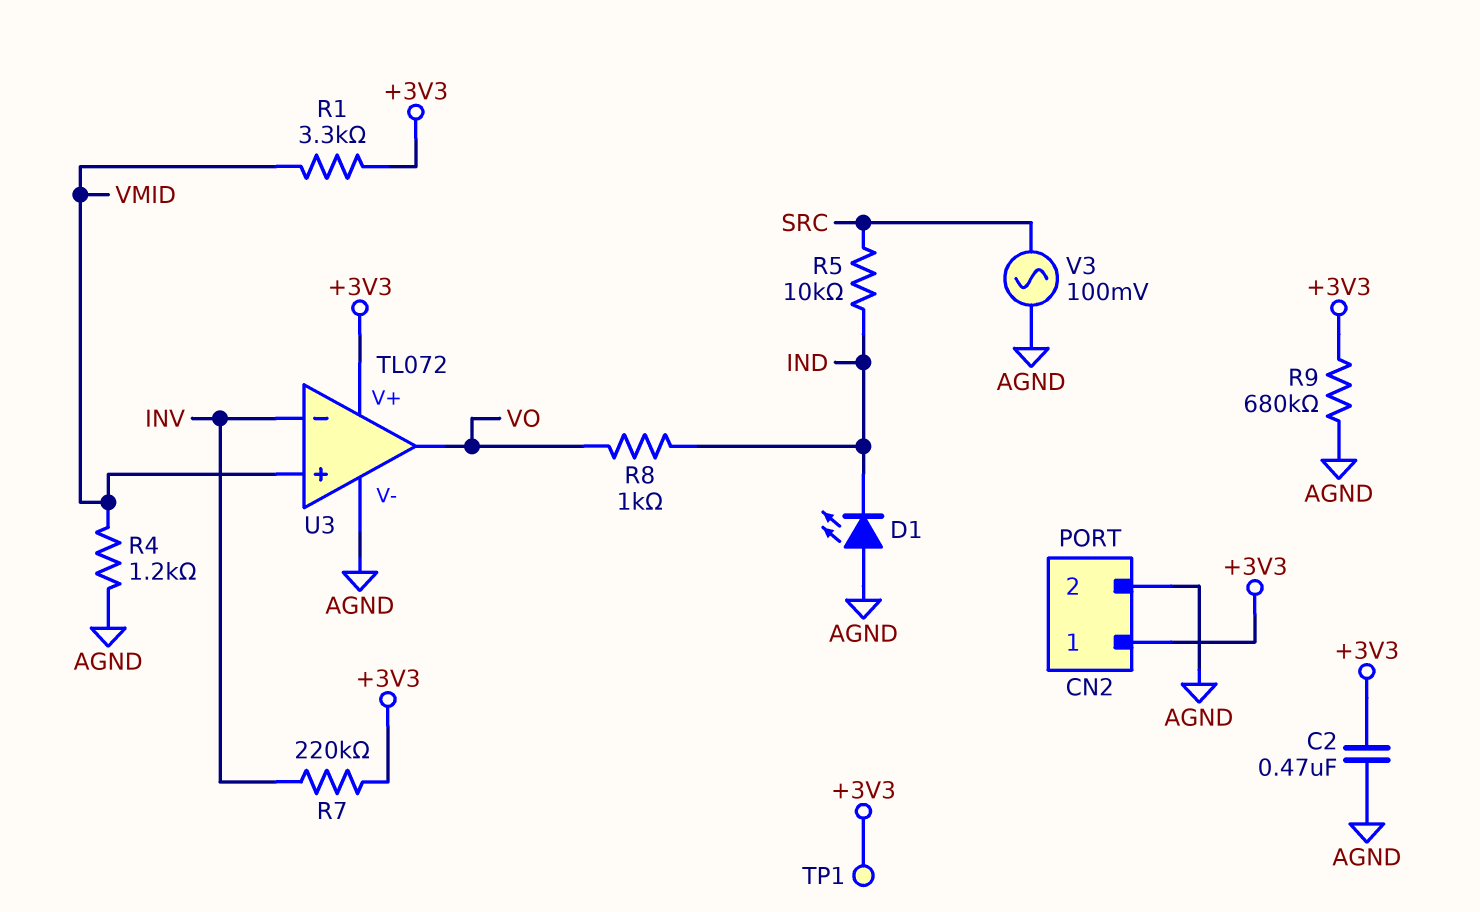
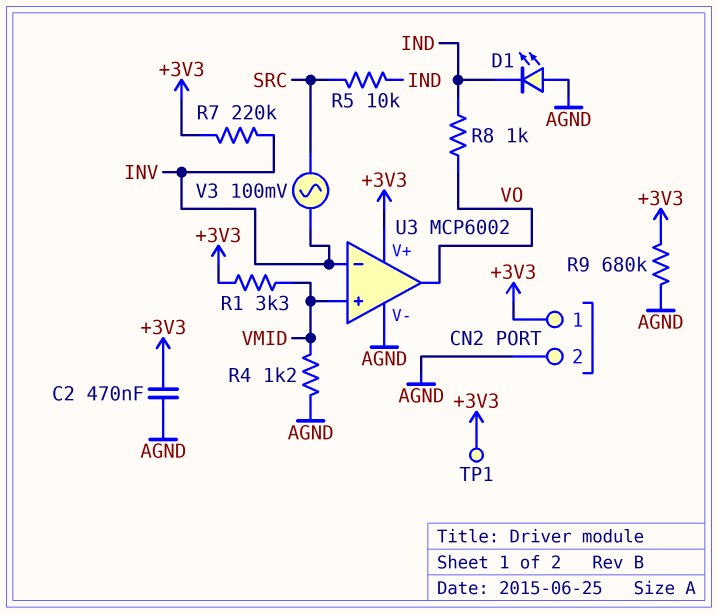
U3: TL072 -> MCP6002
V3: AC 100mV (AGND, SRC) -> AC 100mV (INV, SRC)

